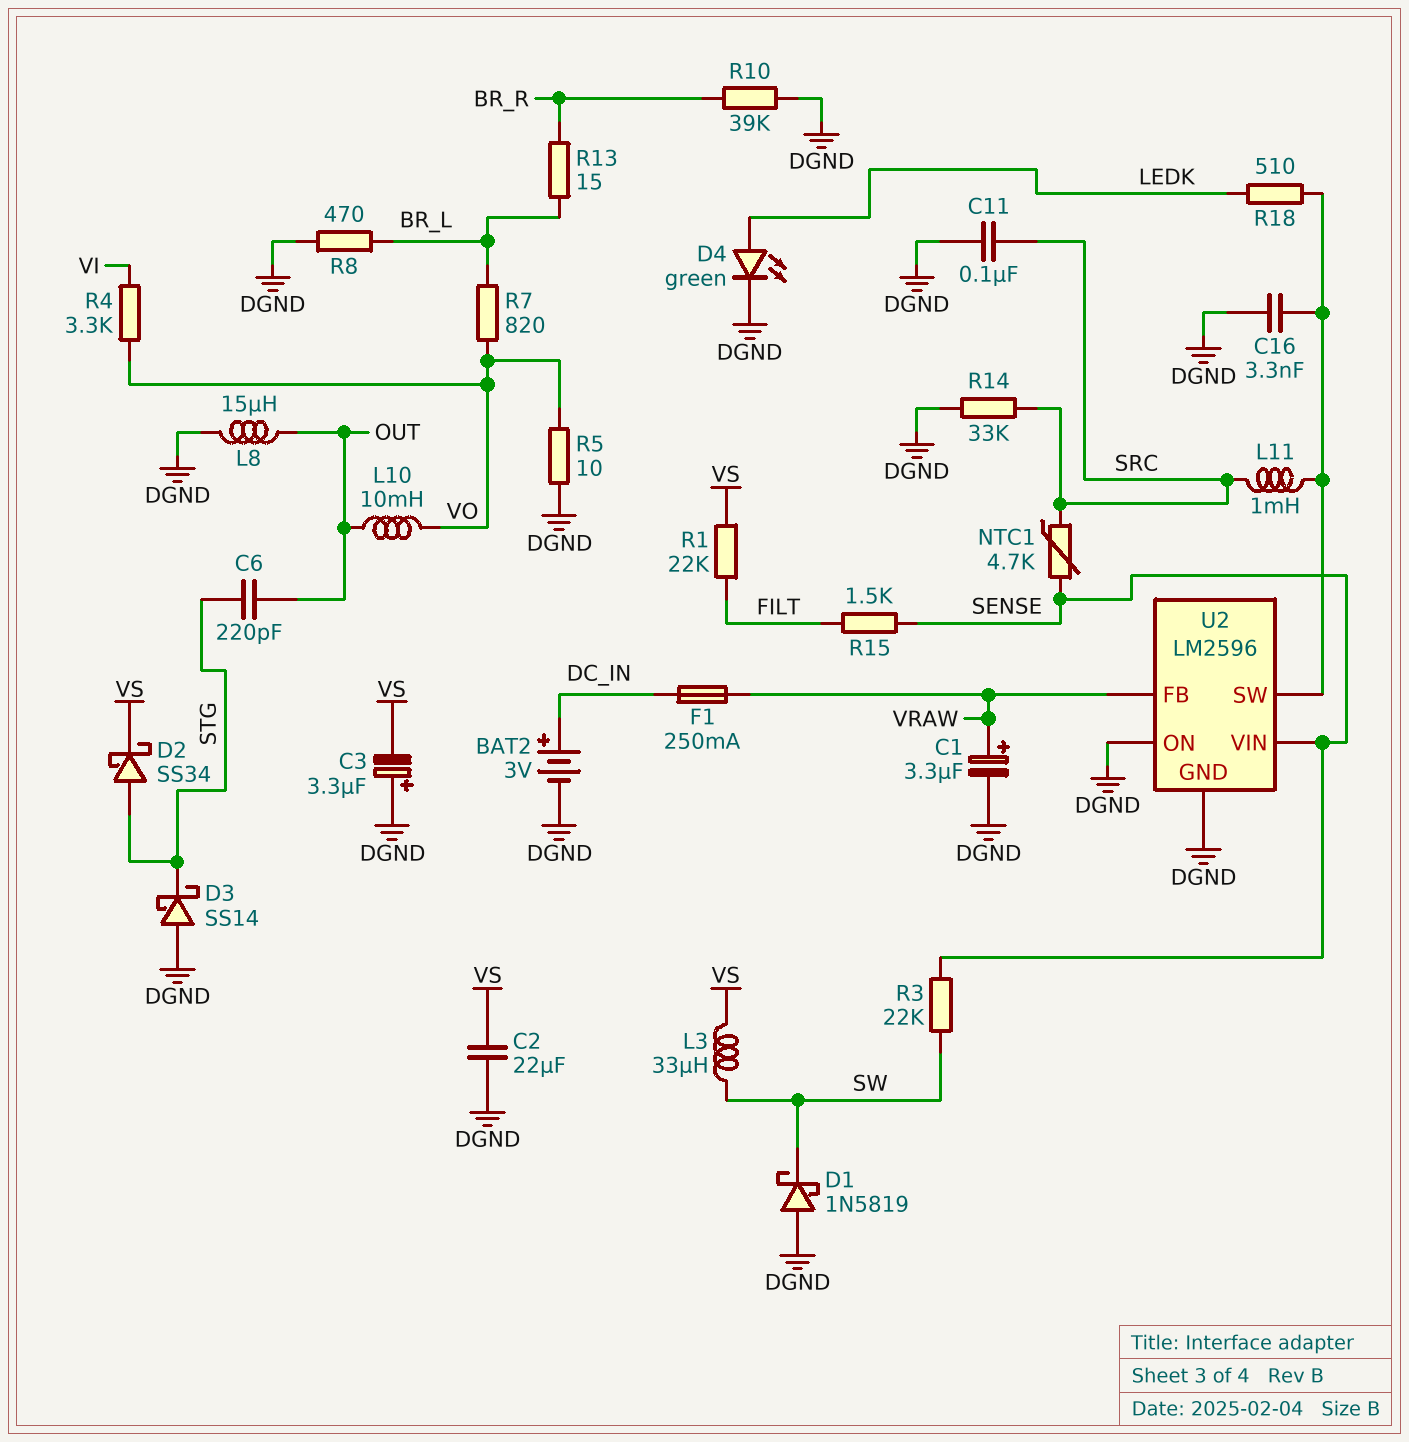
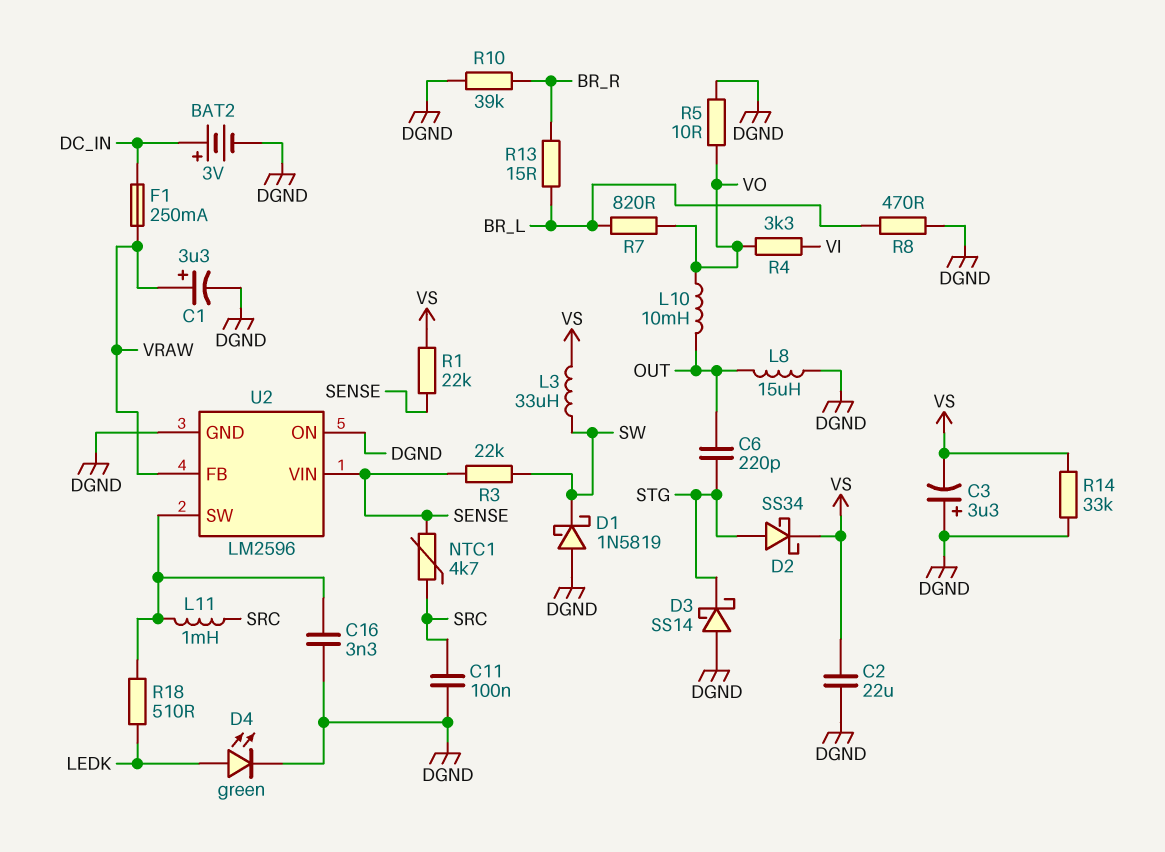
R1: 22k (FILT, VS) -> 22k (SENSE, VS)
R14: 33k (DGND, SRC) -> 33k (DGND, VS)
R15: 1.5k (FILT, SENSE) -> none

